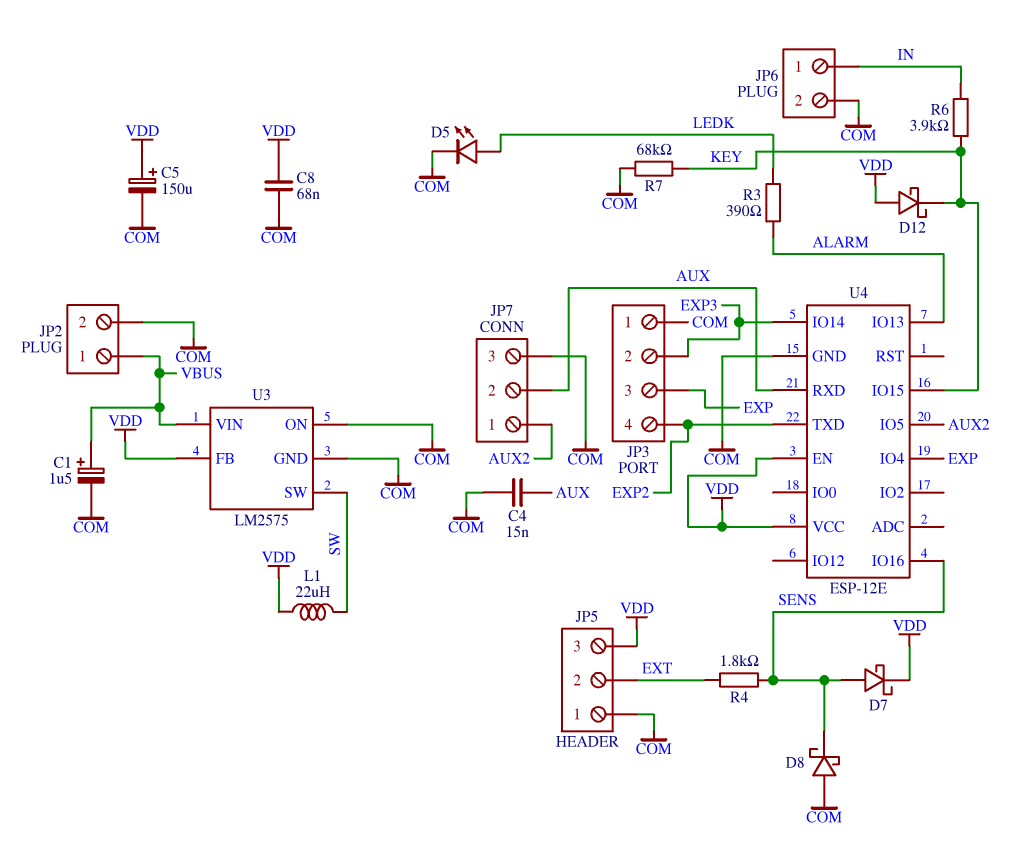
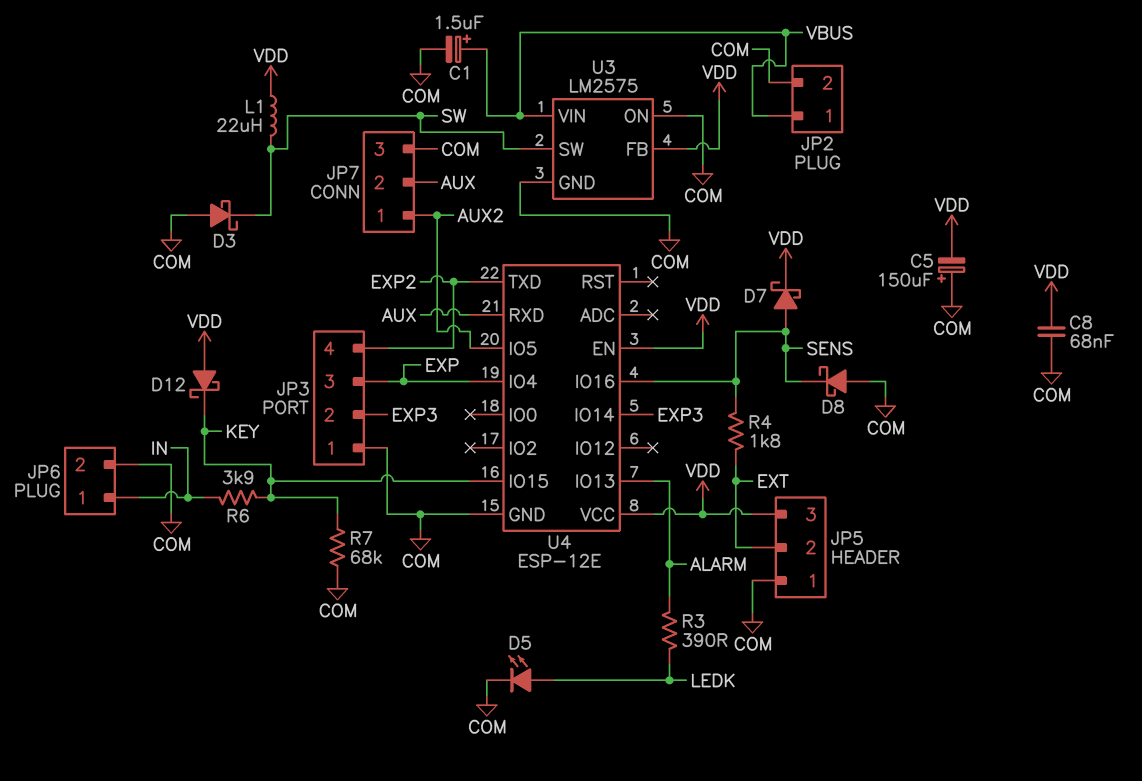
C4: 15nF (AUX, COM) -> none
C5: 150uF (plus VDD, minus COM) -> 150uF (plus COM, minus VDD)
D3: none -> schottky (A COM, K SW)

